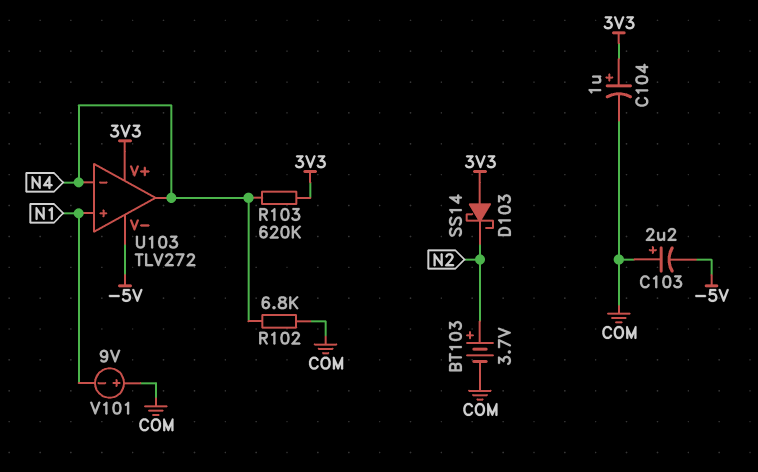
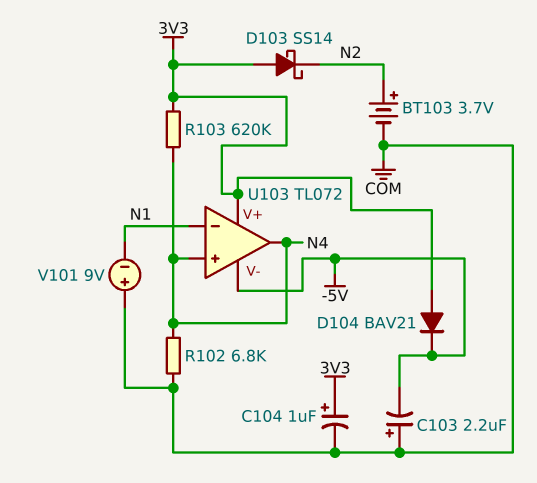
D104: none -> diode BAV21 (A 3V3, K -5V)
U103: TLV272 -> TL072
U103 pin in+: N1 -> N4
U103 pin in-: N4 -> N1

